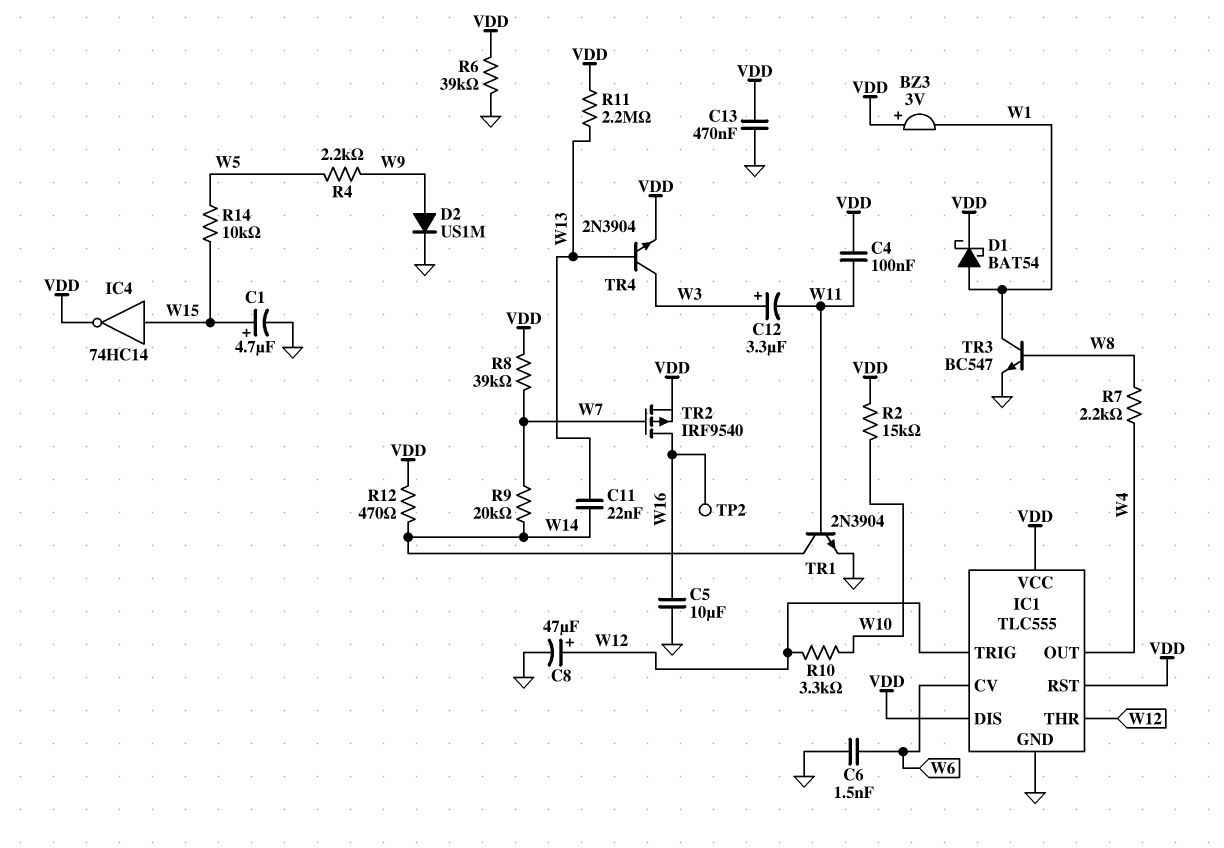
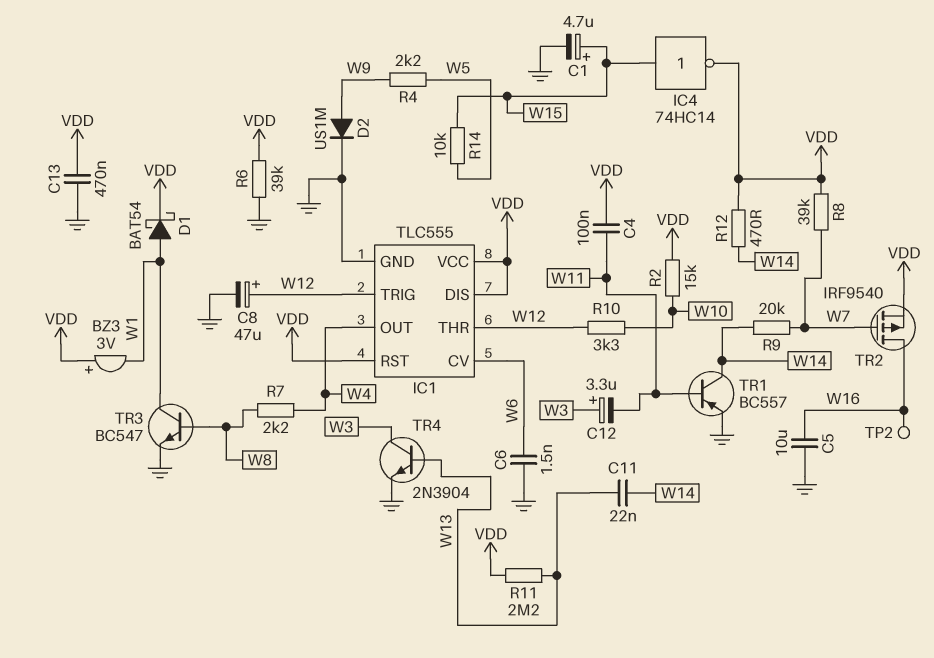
TR1: NPN 2N3904 (B W11, C W14, E GND) -> PNP BC557 (B W11, C W14, E GND)
TR4: NPN 2N3904 (B W13, C W3, E VDD) -> NPN 2N3904 (B W13, C W3, E GND)

